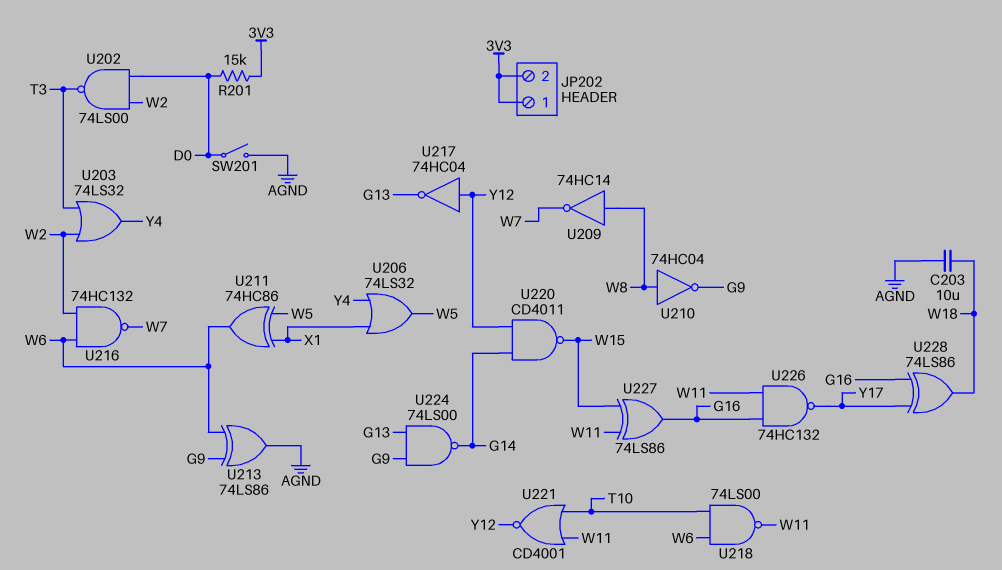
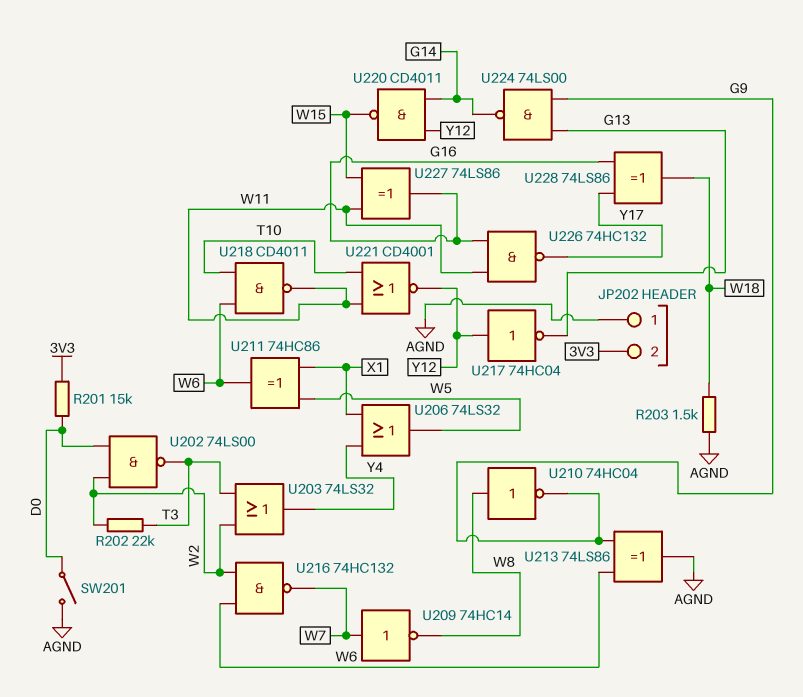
C203: 10uF (AGND, W18) -> none
JP202 pin 1: 3V3 -> AGND
R202: none -> 22k (T3, W2)
R203: none -> 1.5k (AGND, W18)
U209: NOT 74HC14 (in W8, out W7) -> NOT 74HC14 (in W7, out W8)
U218: NAND 74LS00 (in T10, in W6, out W11) -> NAND CD4011 (in T10, in W6, out W11)

